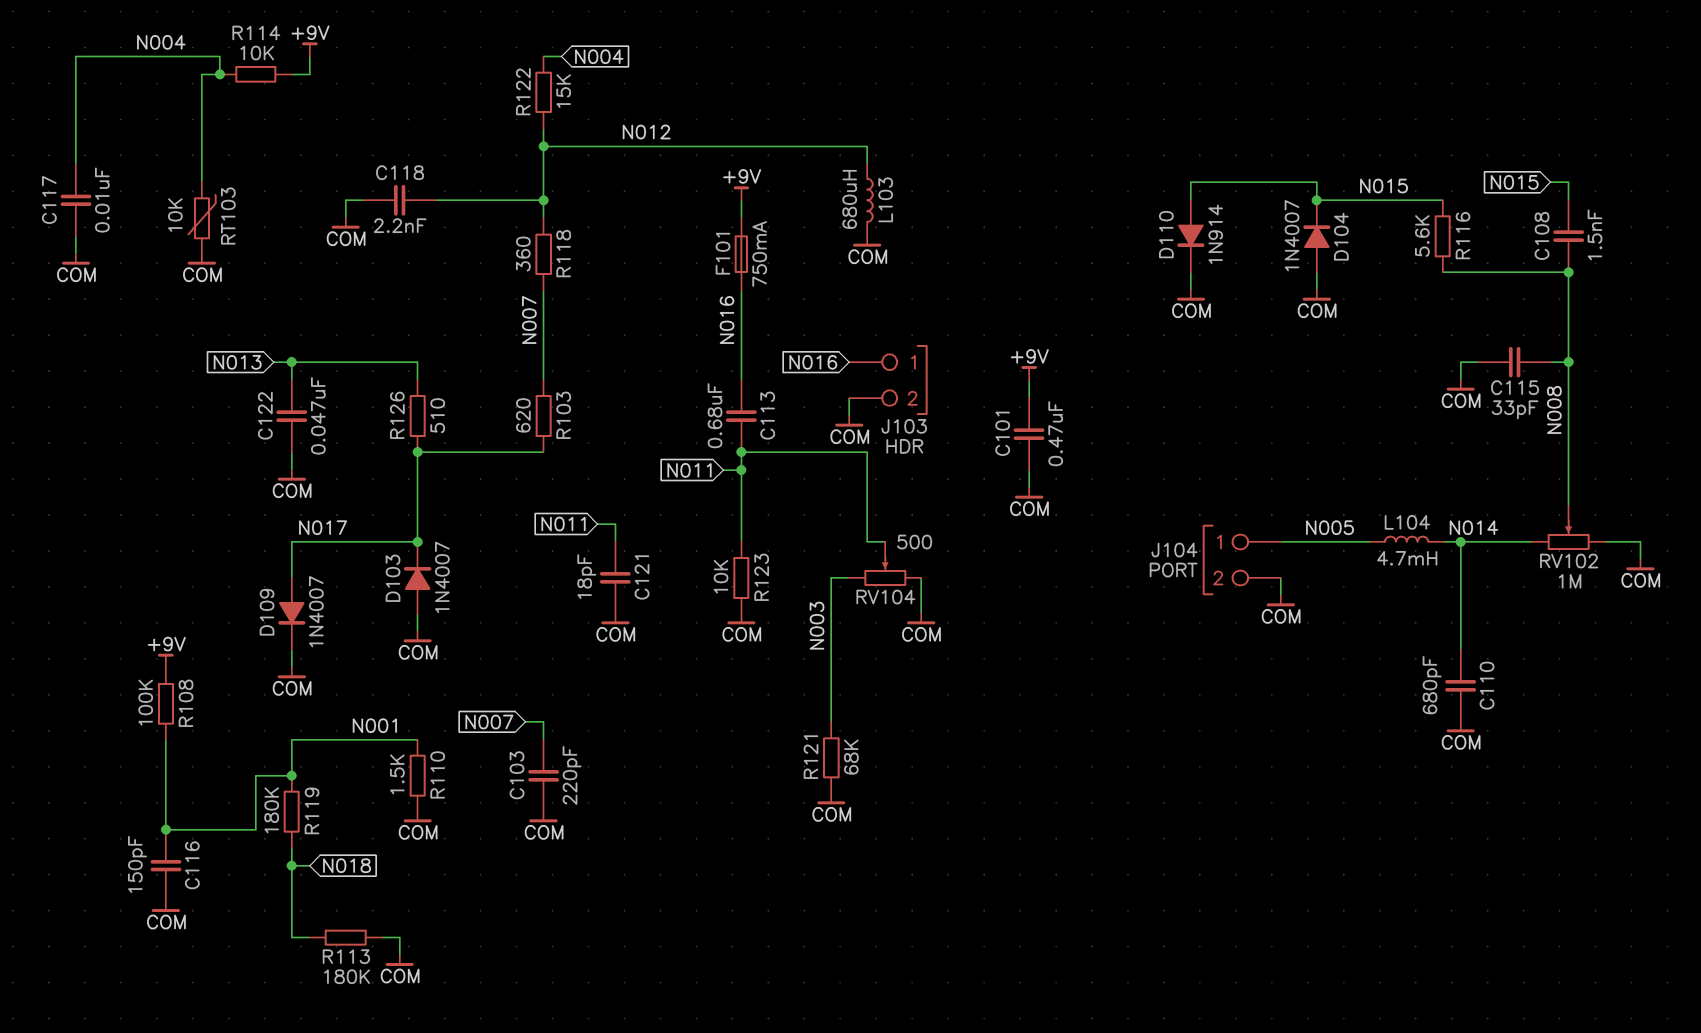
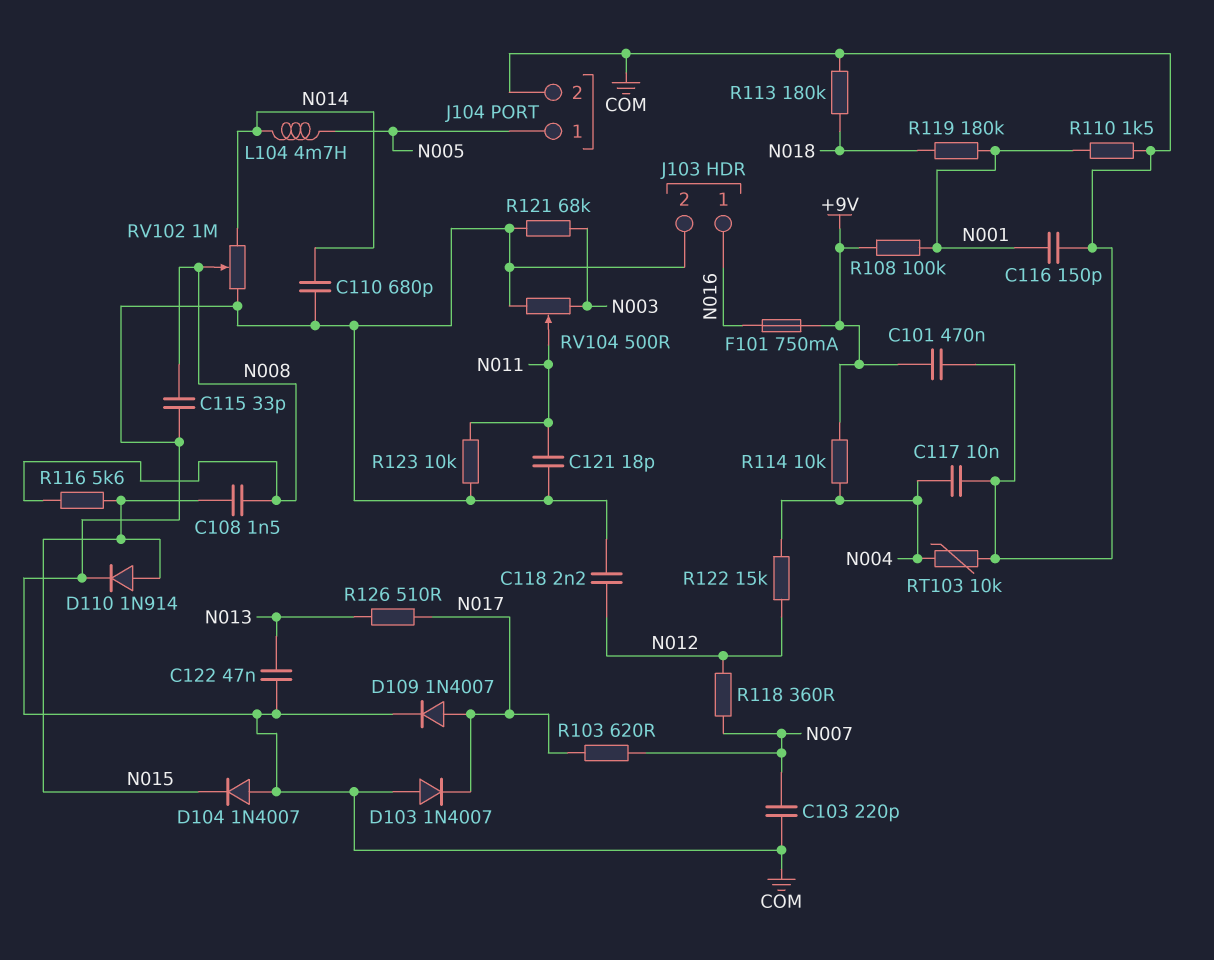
C113: 680nF (N011, N016) -> none
L103: 680uH (COM, N012) -> none

